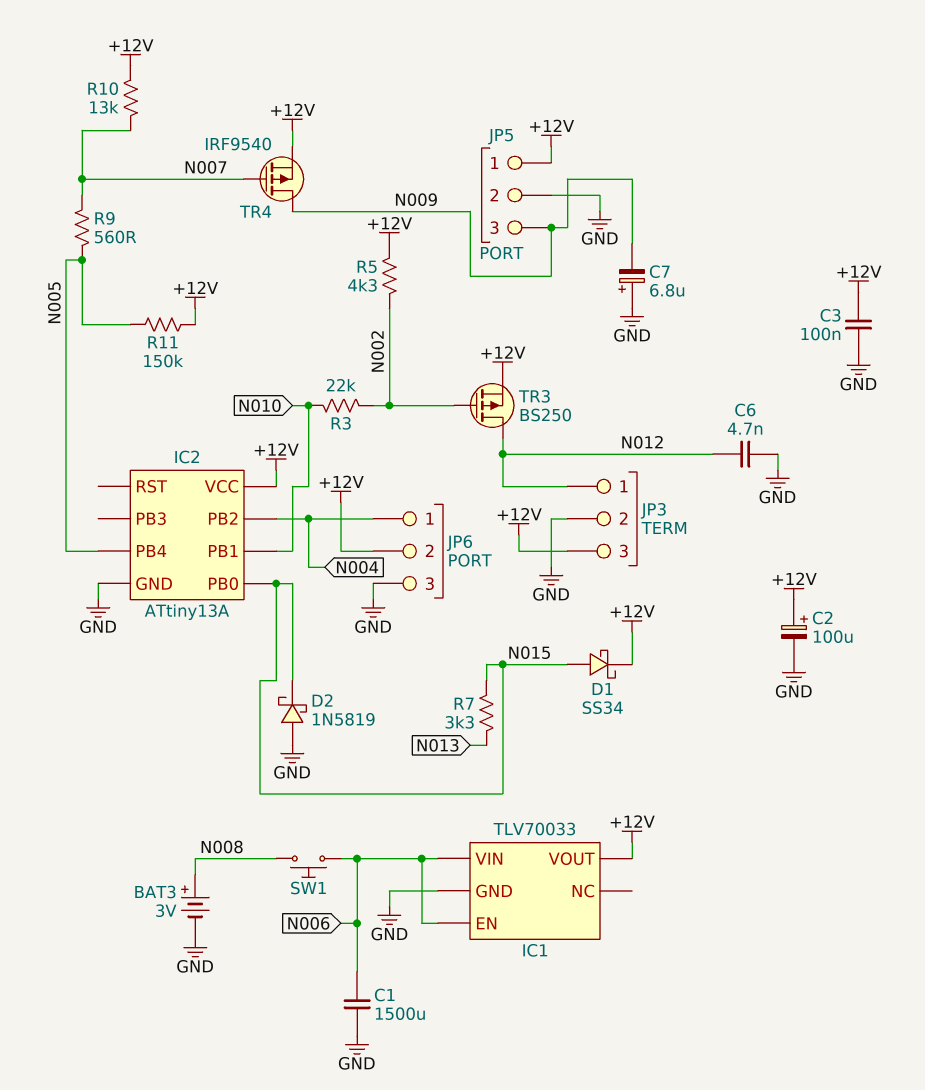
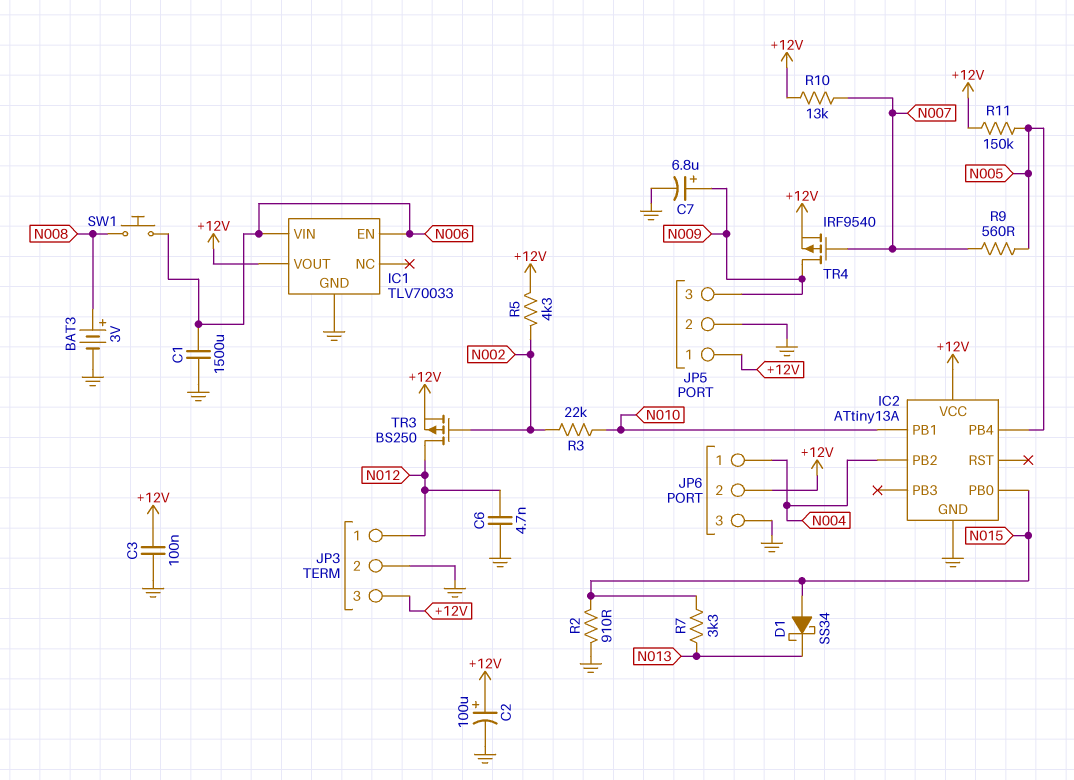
C7: 6.8uF (plus GND, minus N009) -> 6.8uF (plus N009, minus GND)
D1: schottky SS34 (A N015, K +12V) -> schottky SS34 (A N015, K N013)
D2: schottky 1N5819 (A GND, K N015) -> none
R2: none -> 910 (GND, N015)

